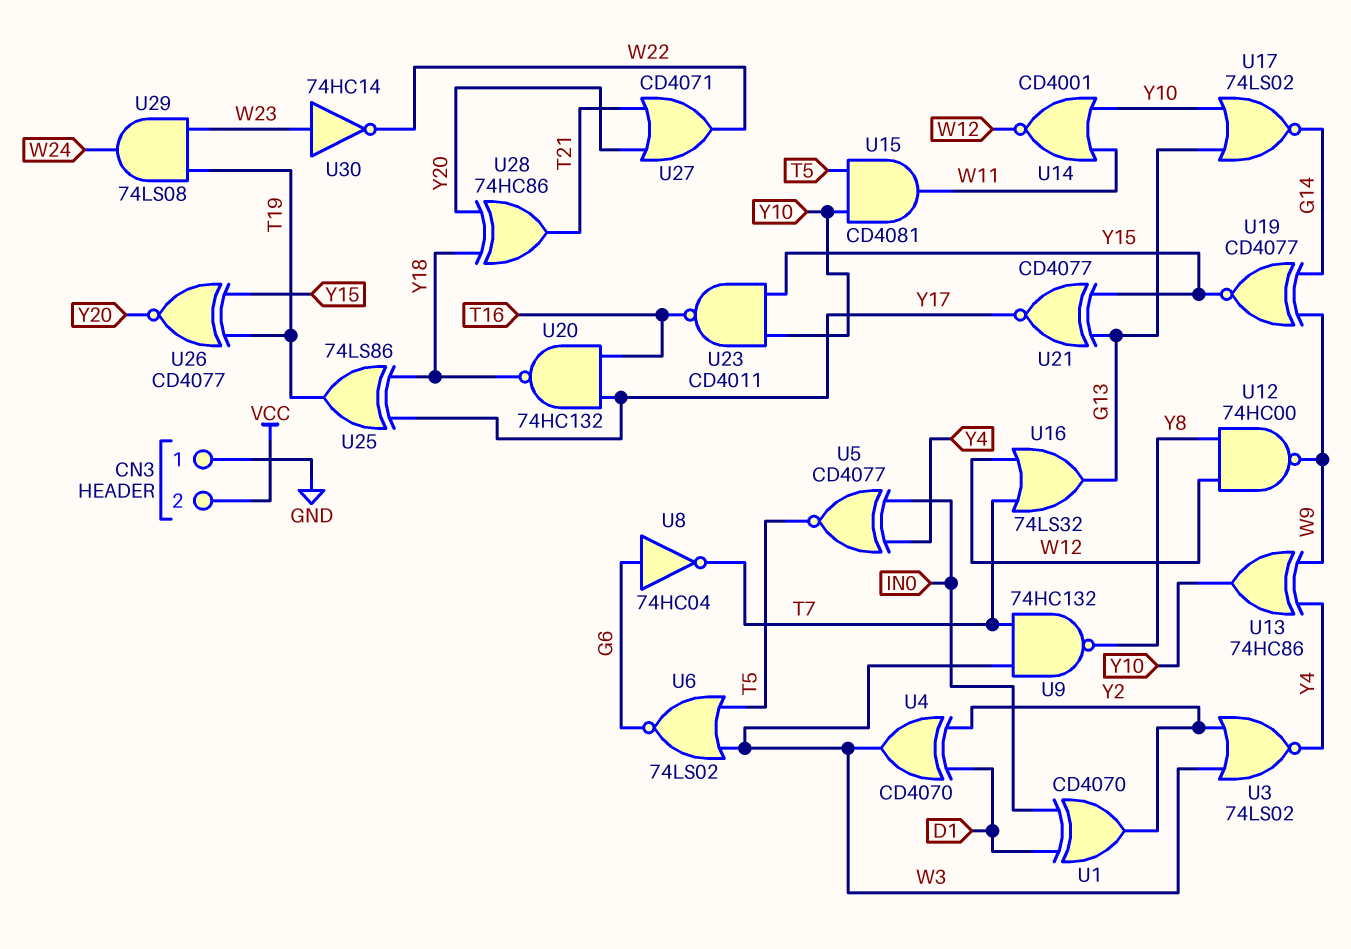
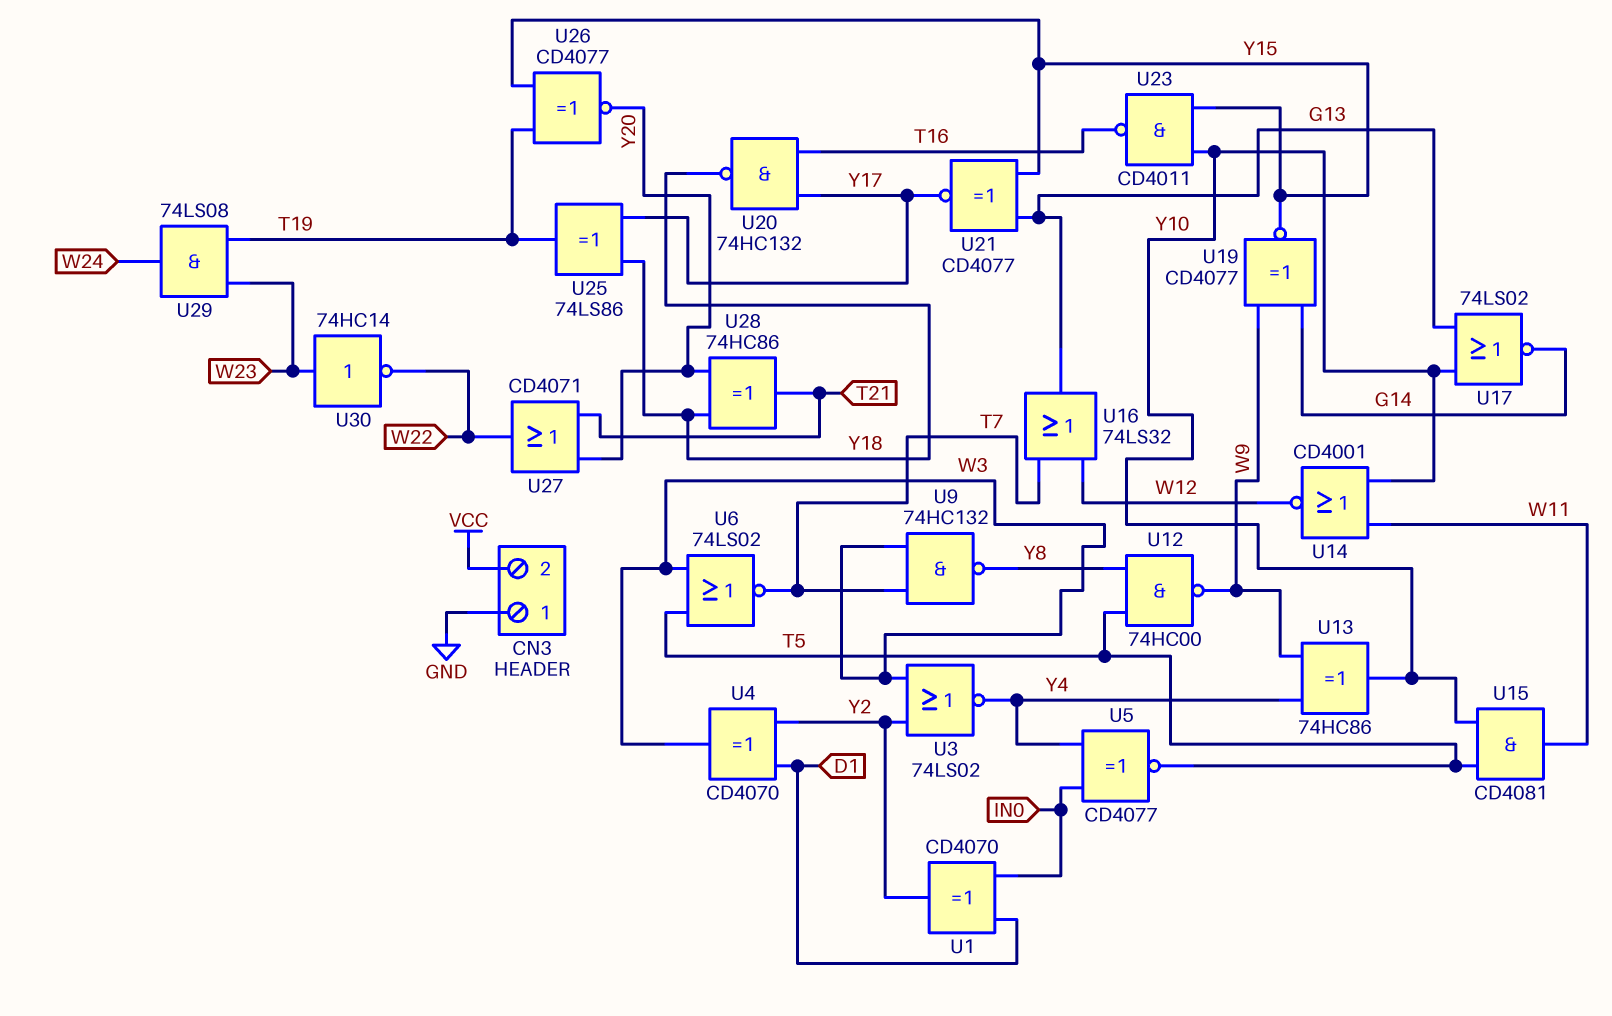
U6: NOR 74LS02 (in T5, in W3, out G6) -> NOR 74LS02 (in T5, in W3, out T7)
U8: NOT 74HC04 (in G6, out T7) -> none
U12: NAND 74HC00 (in W12, in Y8, out W9) -> NAND 74HC00 (in T5, in Y8, out W9)

